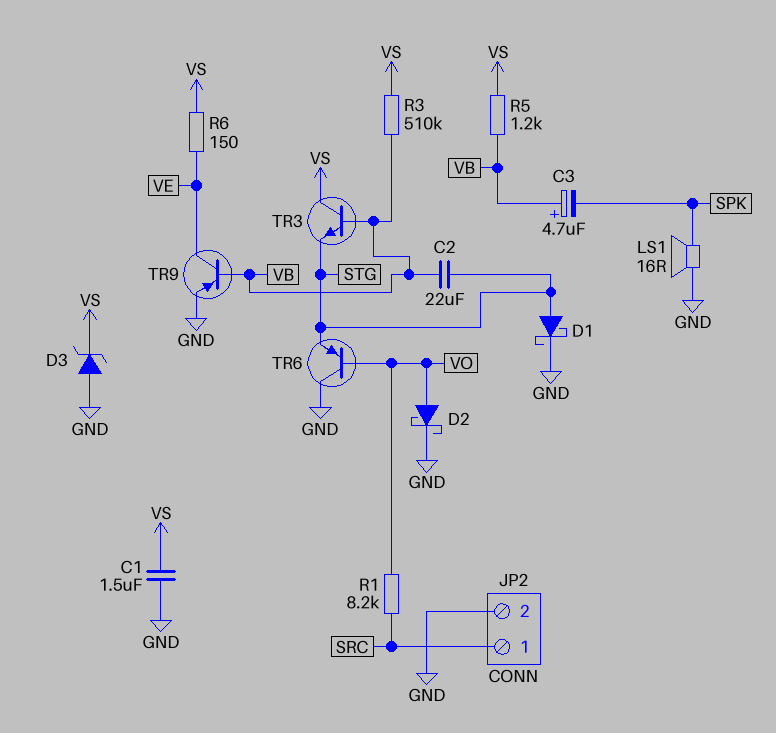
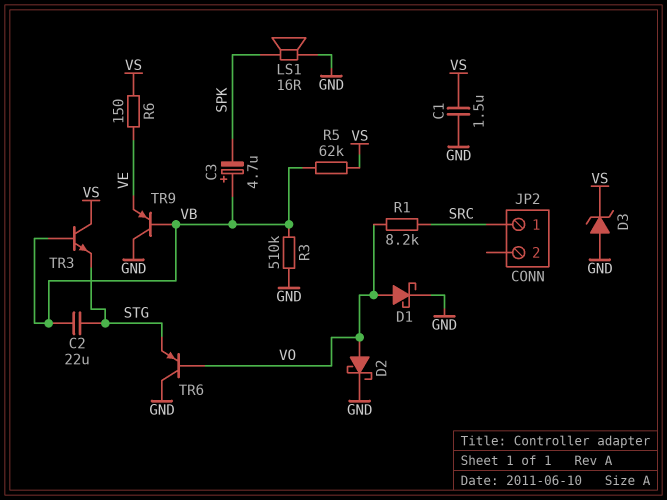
D1: schottky (A STG, K GND) -> schottky (A VO, K GND)
JP2 pin 2: GND -> none
R3: 510k (VB, VS) -> 510k (GND, VB)
R5: 1.2k (VB, VS) -> 62k (VB, VS)
TR9: PNP (B VB, C VE, E GND) -> PNP (B VB, C GND, E VE)

